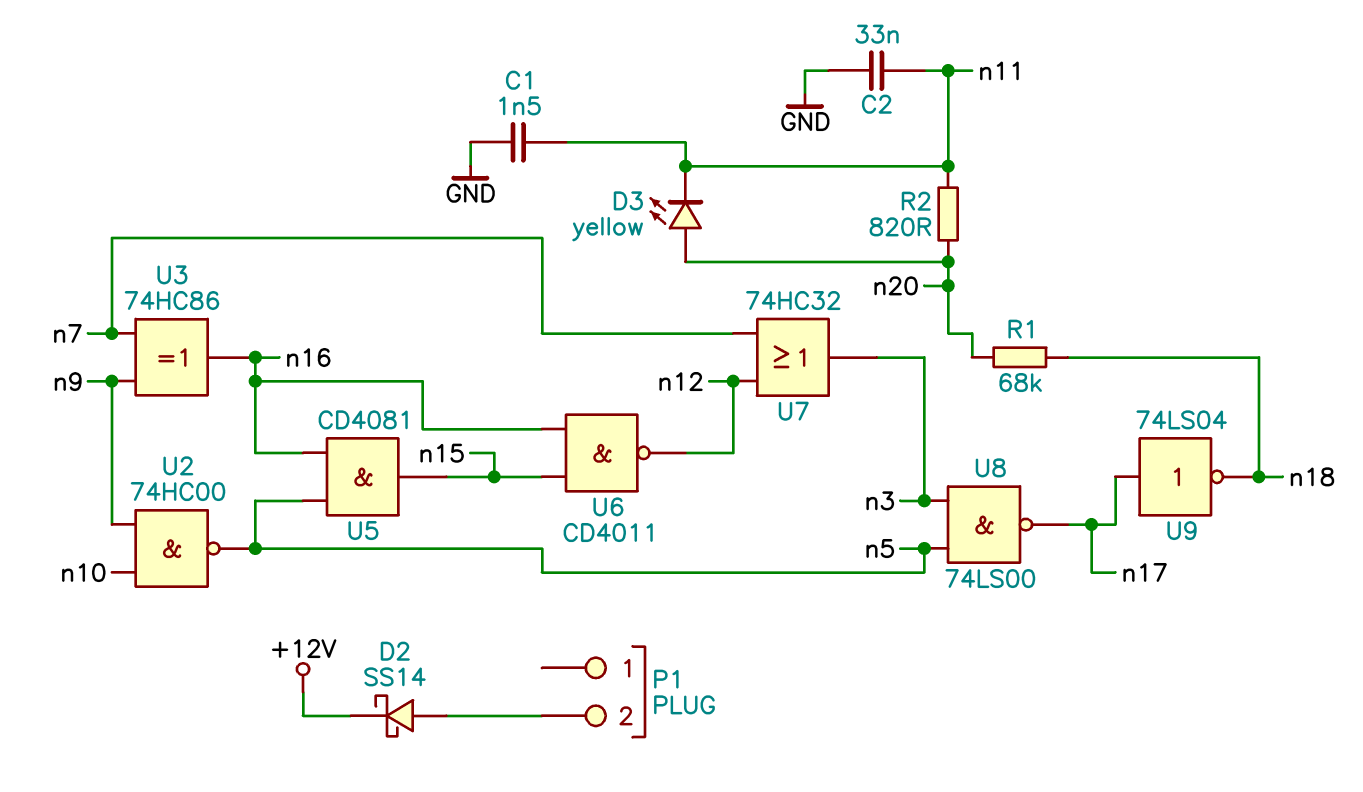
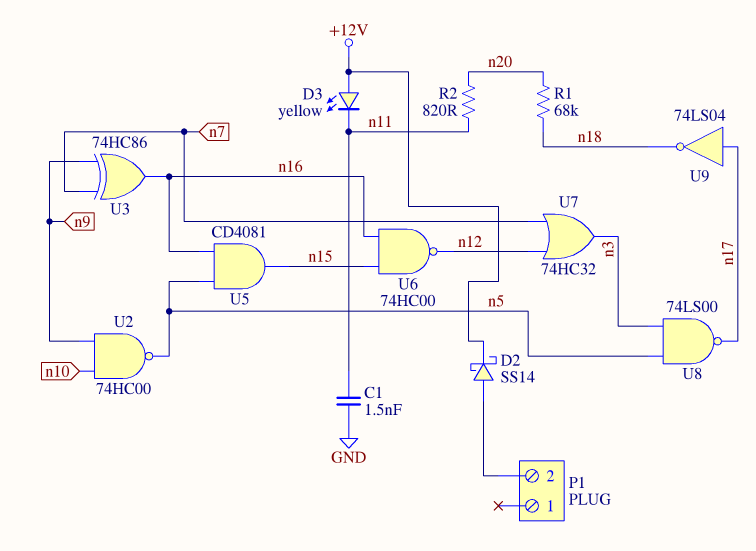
C2: 33nF (GND, n11) -> none
D3: LED yellow (A n20, K n11) -> LED yellow (A +12V, K n11)
U6: NAND CD4011 (in n15, in n16, out n12) -> NAND 74HC00 (in n15, in n16, out n12)

